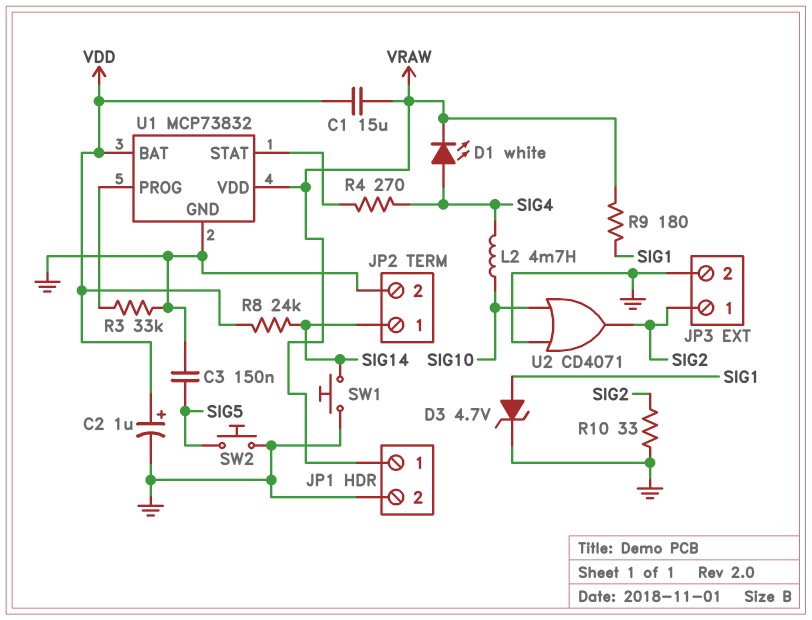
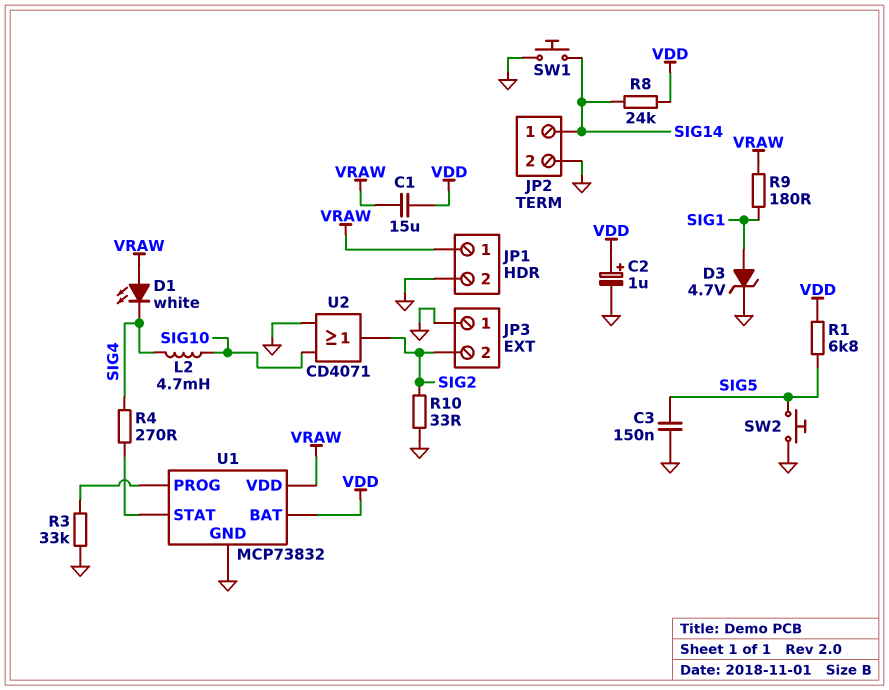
D1: LED white (A SIG4, K VRAW) -> LED white (A VRAW, K SIG4)
JP3 pin 1: SIG2 -> GND
JP3 pin 2: GND -> SIG2
R1: none -> 6.8k (SIG5, VDD)

